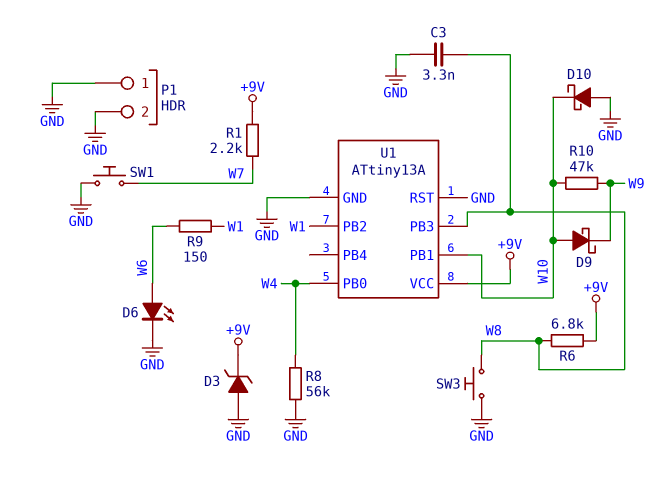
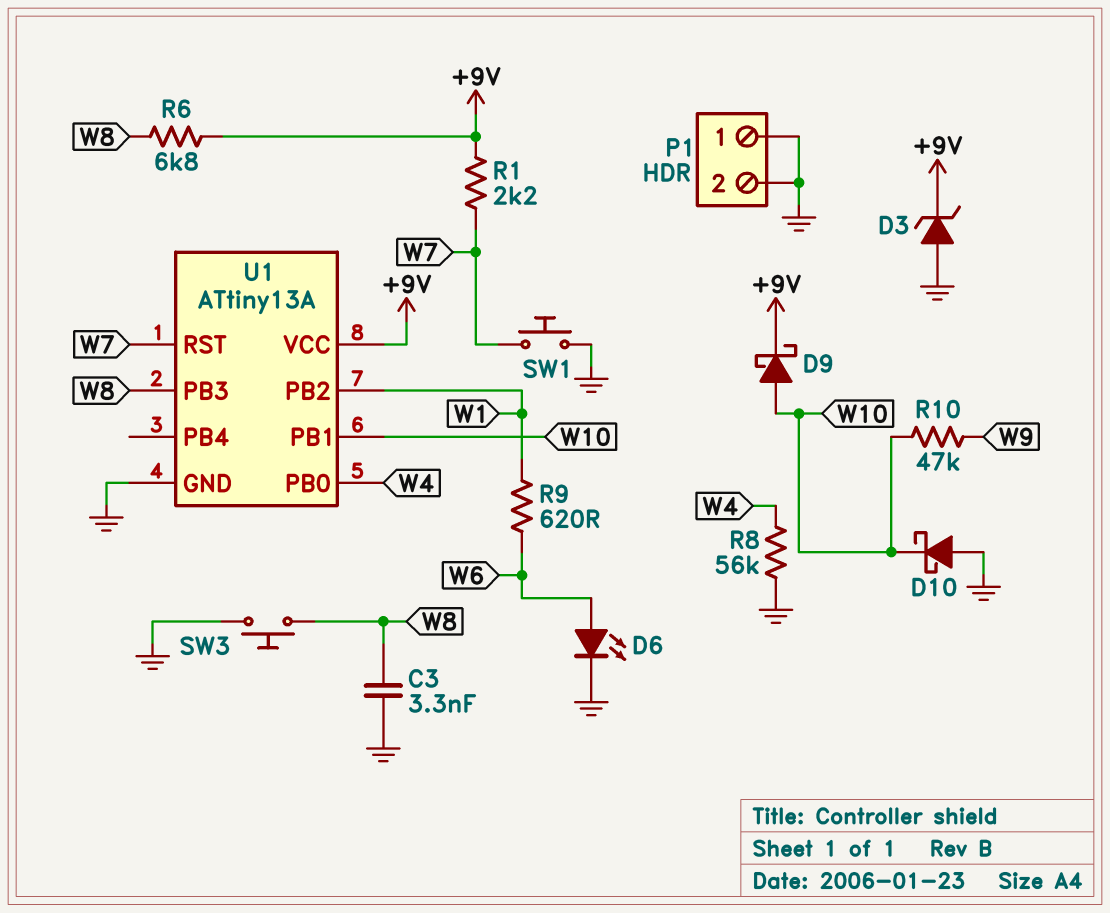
D9: schottky (A W10, K W9) -> schottky (A W10, K +9V)
R9: 150 (W1, W6) -> 620 (W1, W6)
U1 pin RST: GND -> W7

